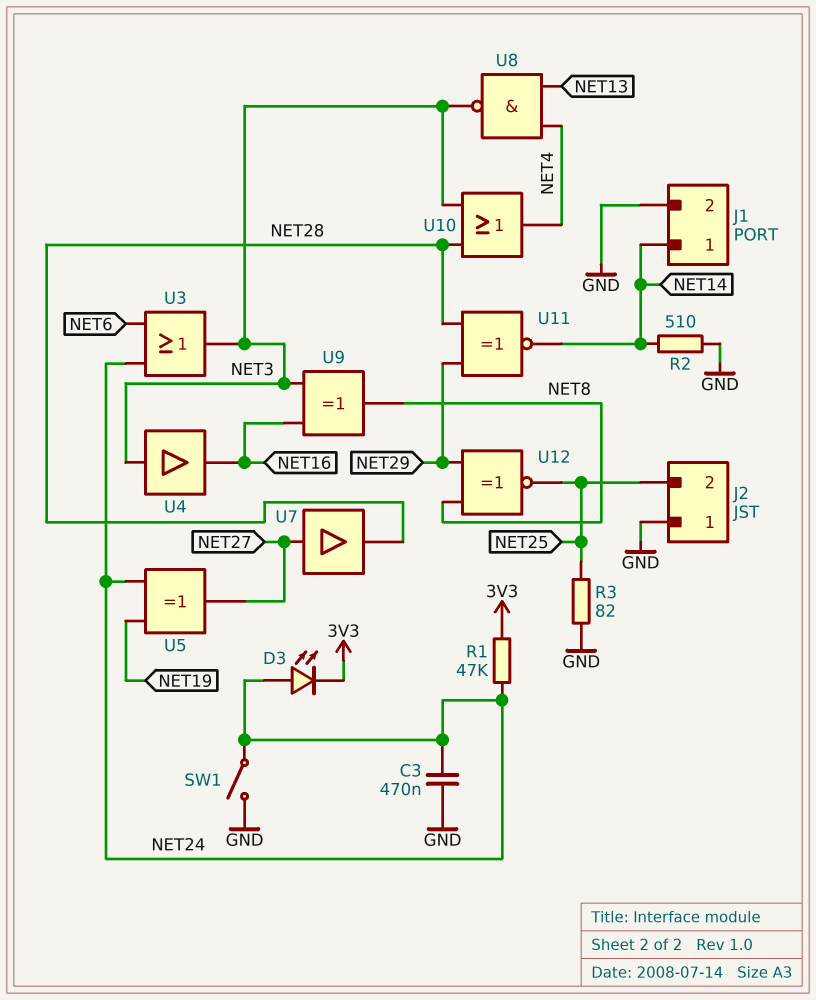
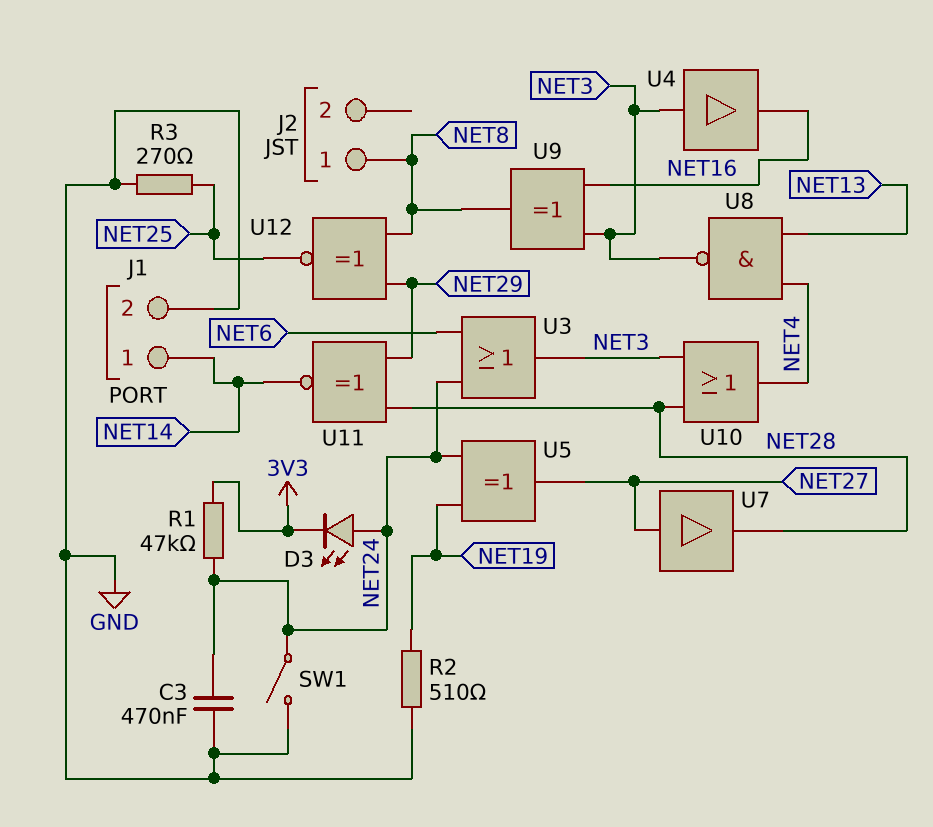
J2 pin 1: GND -> NET8
J2 pin 2: NET25 -> none
R2: 510 (GND, NET14) -> 510 (GND, NET19)
R3: 82 (GND, NET25) -> 270 (GND, NET25)

